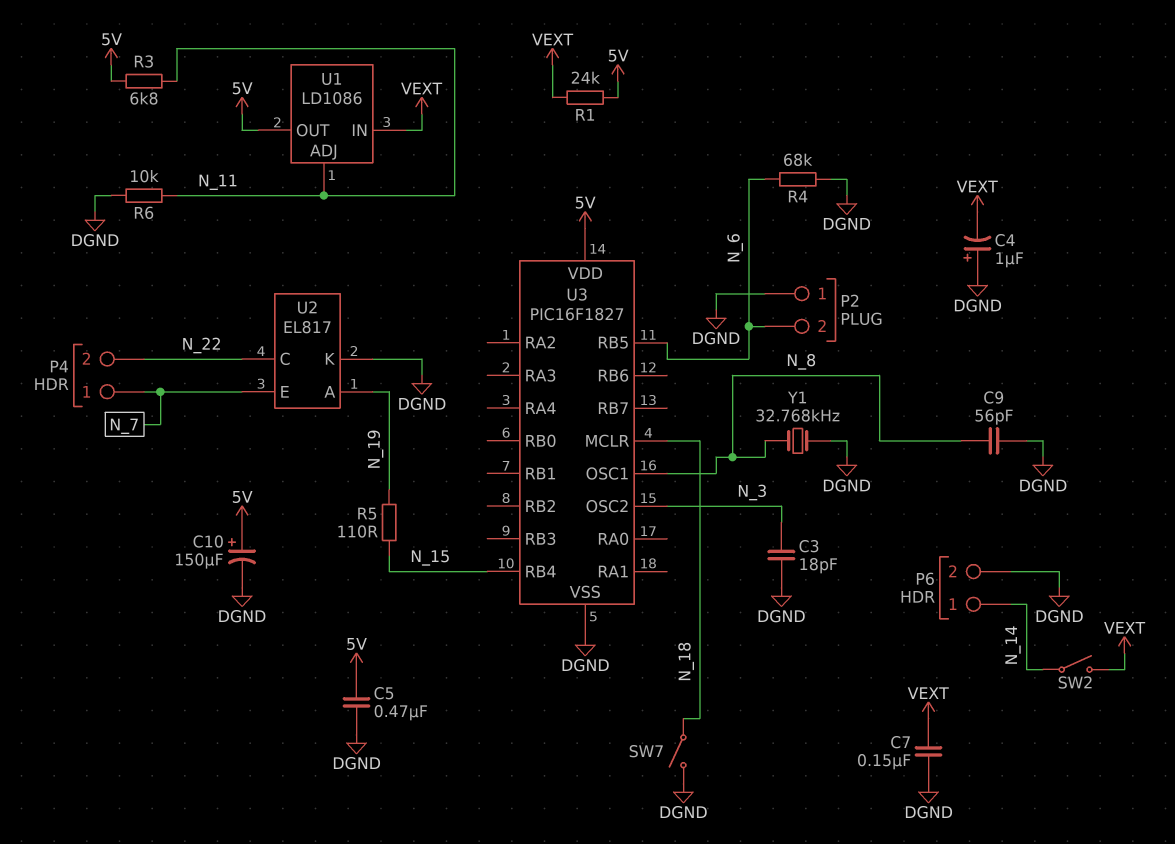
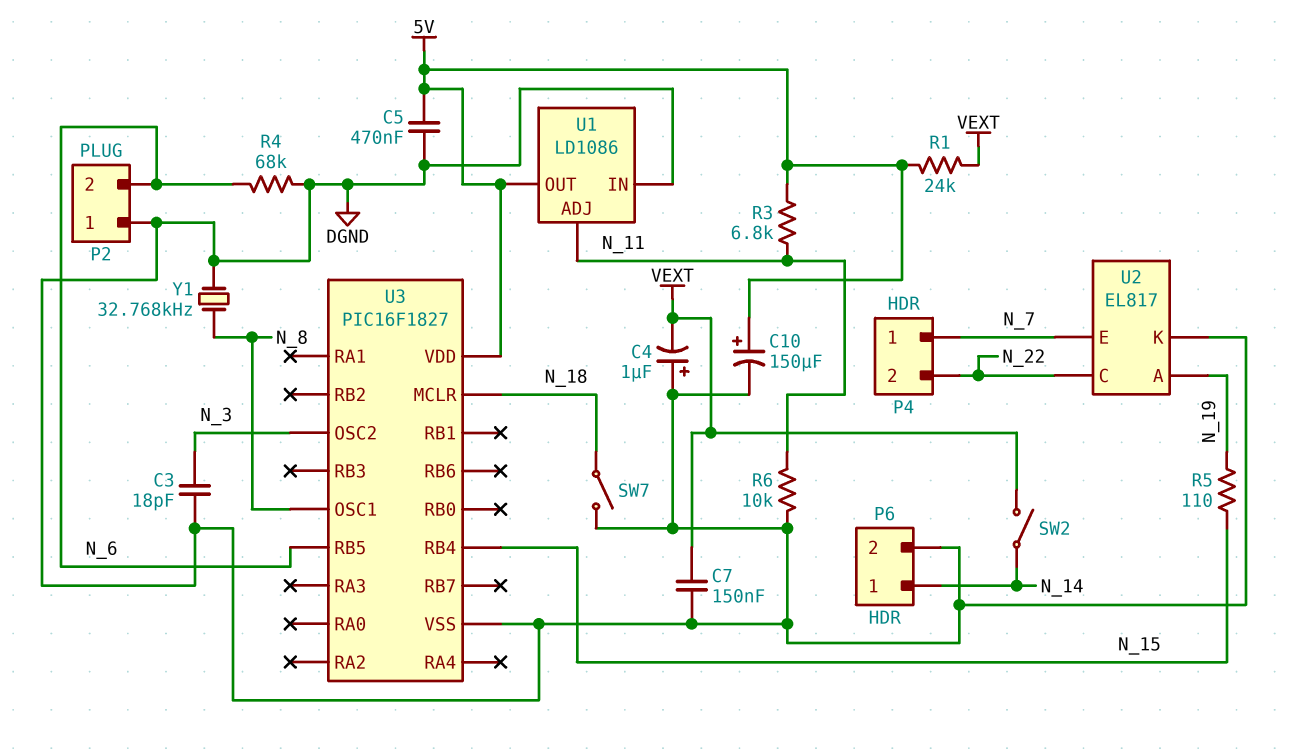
C9: 56pF (DGND, N_8) -> none
U1 pin IN: VEXT -> DGND

